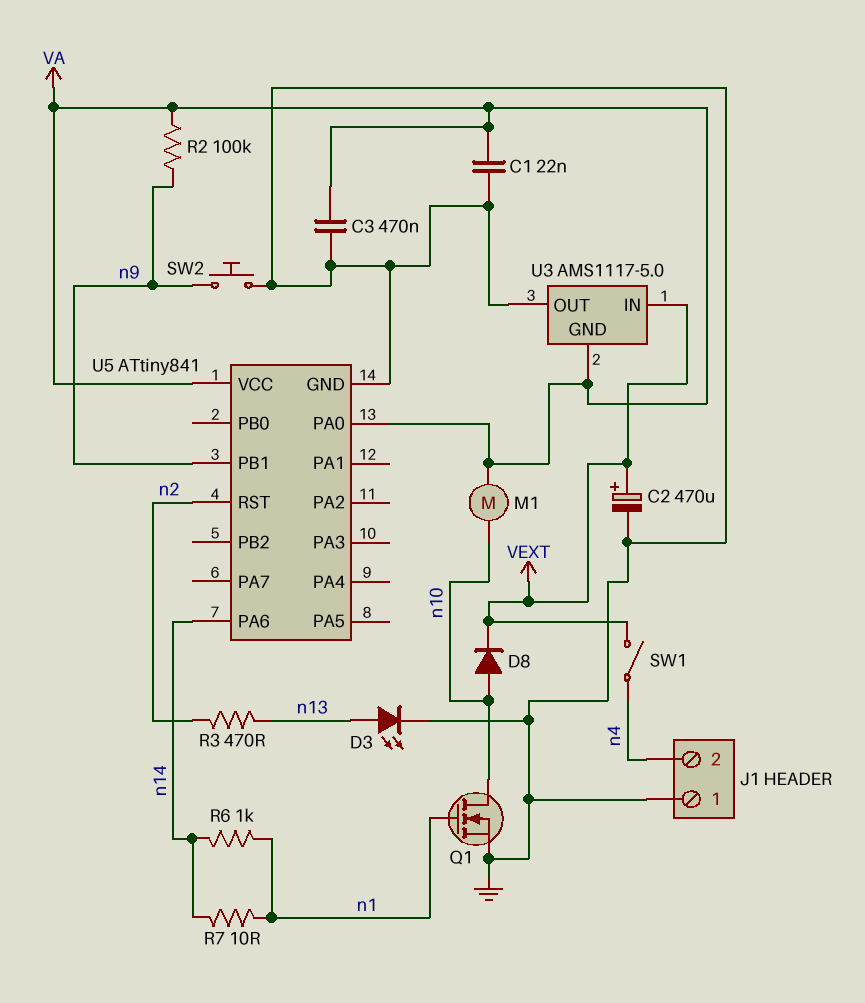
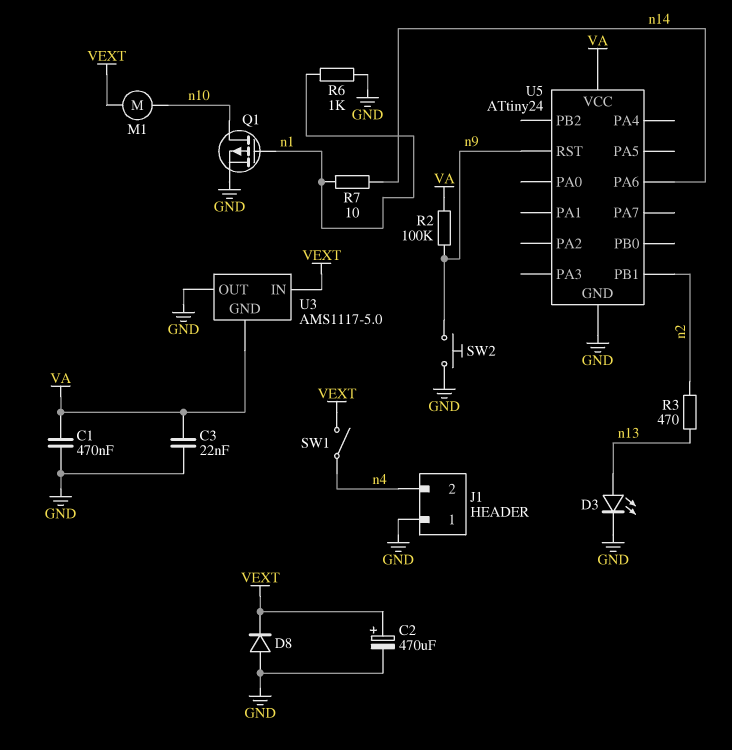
C1: 22nF (GND, VA) -> 470nF (GND, VA)
C3: 470nF (GND, VA) -> 22nF (GND, VA)
D8: diode (A n10, K VEXT) -> diode (A GND, K VEXT)
M1: motor (VA, n10) -> motor (VEXT, n10)
Q1: NMOS (G n1, D n10, S GND) -> PMOS (G n1, D n10, S GND)
R6: 1k (n1, n14) -> 1k (GND, n1)
U5: ATtiny841 -> ATtiny24
U5 pin PA0: VA -> none
U5 pin PB1: n9 -> n2
U5 pin RST: n2 -> n9

